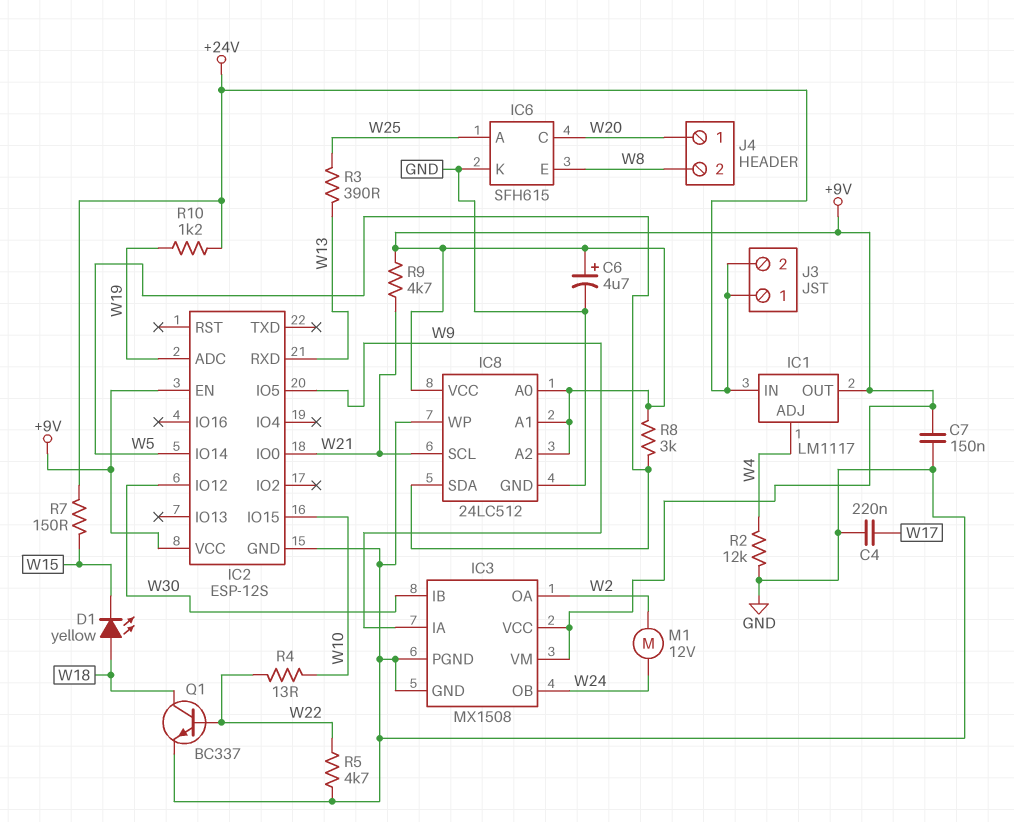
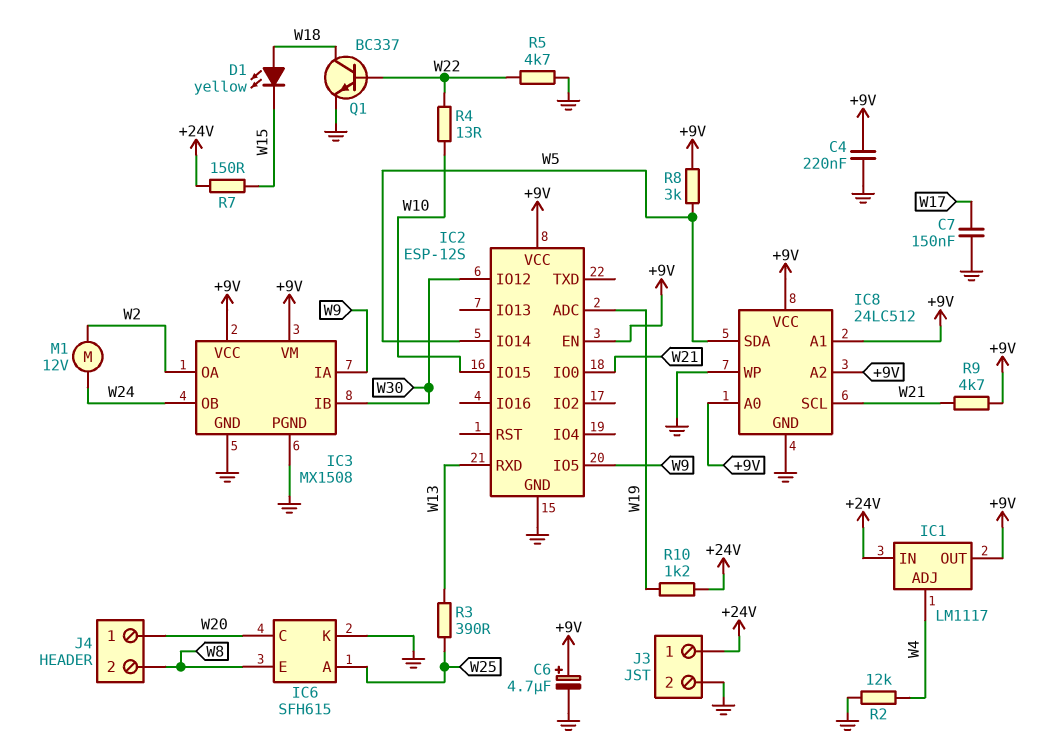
C4: 220nF (GND, W17) -> 220nF (+9V, GND)
C7: 150nF (+9V, GND) -> 150nF (GND, W17)
J3 pin 2: +24V -> GND

